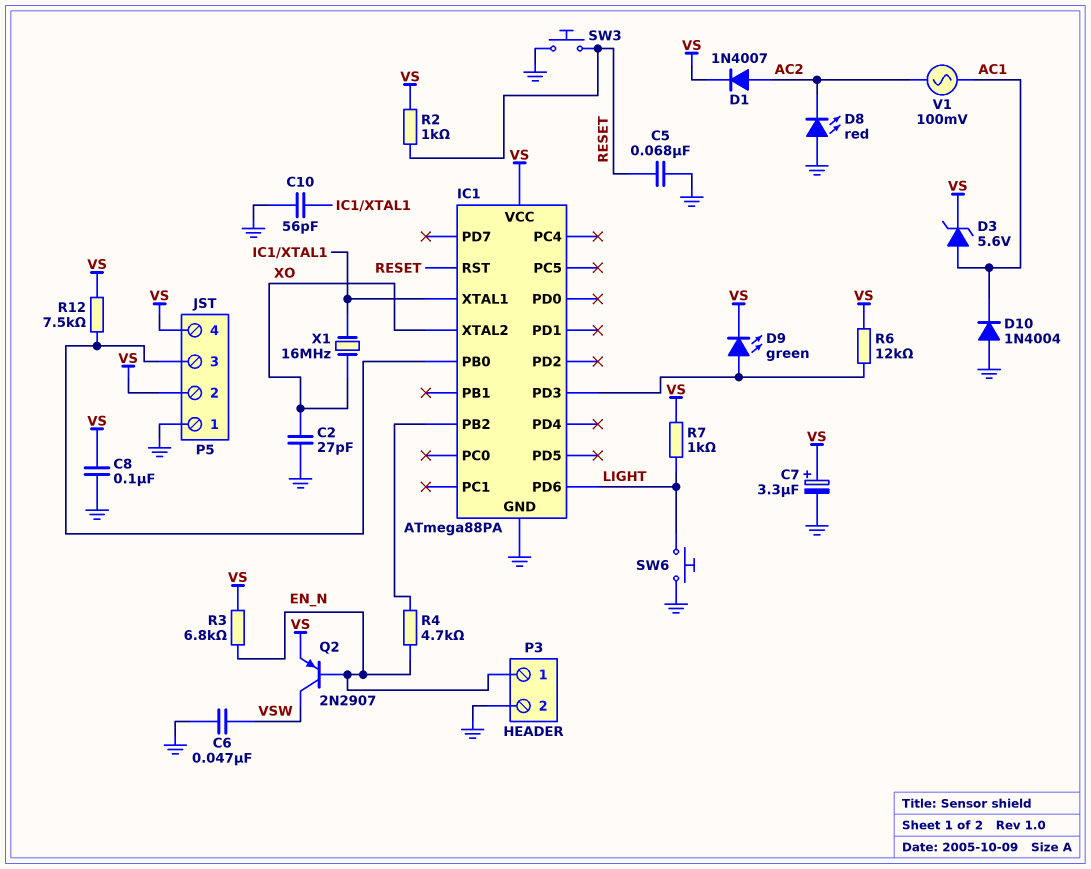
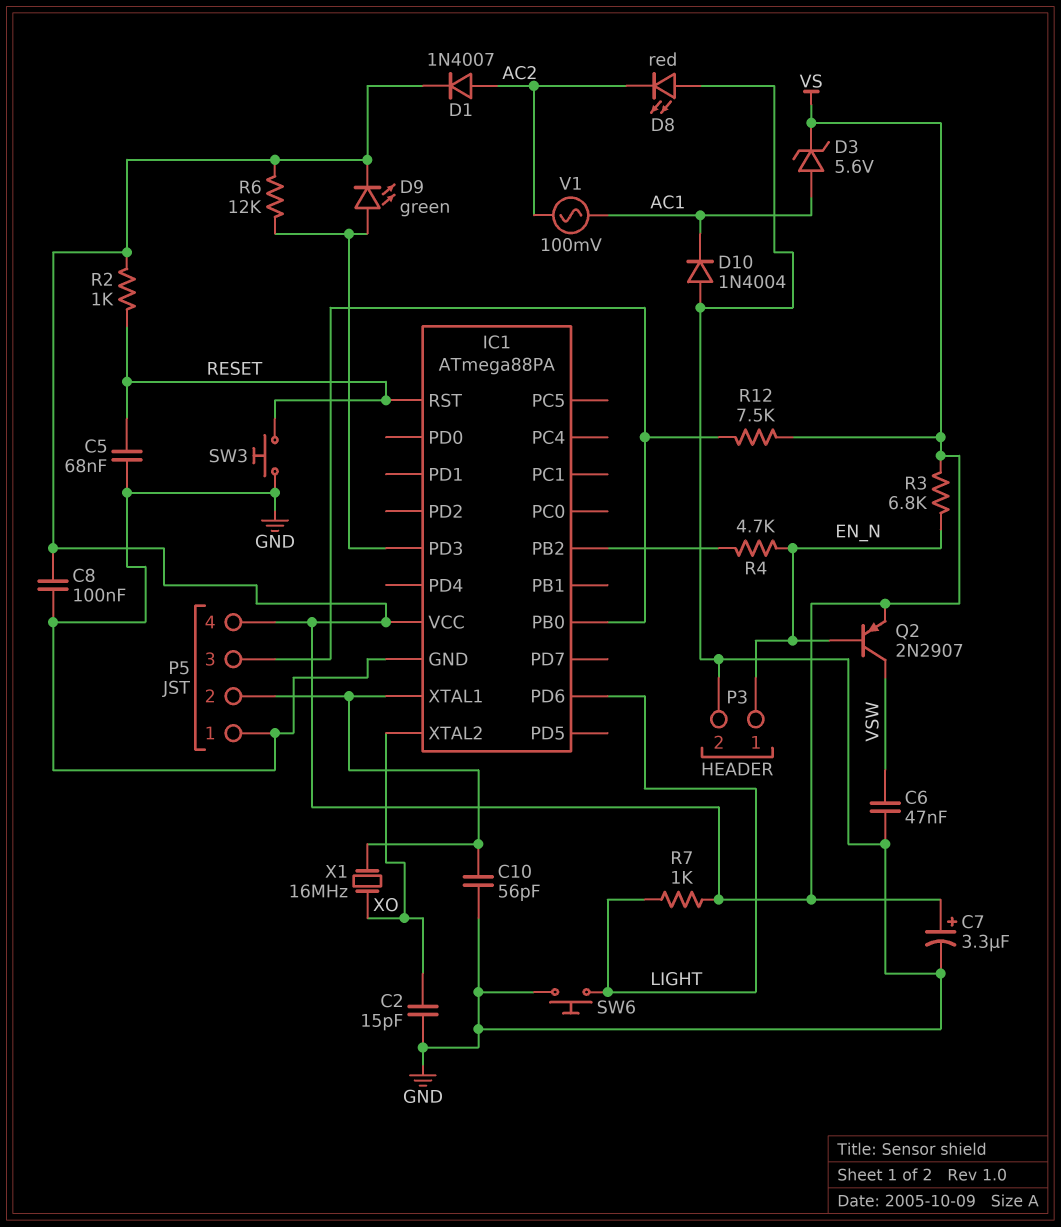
C2: 27pF (GND, XO) -> 15pF (GND, XO)
P5 pin 2: VS -> IC1/XTAL1

